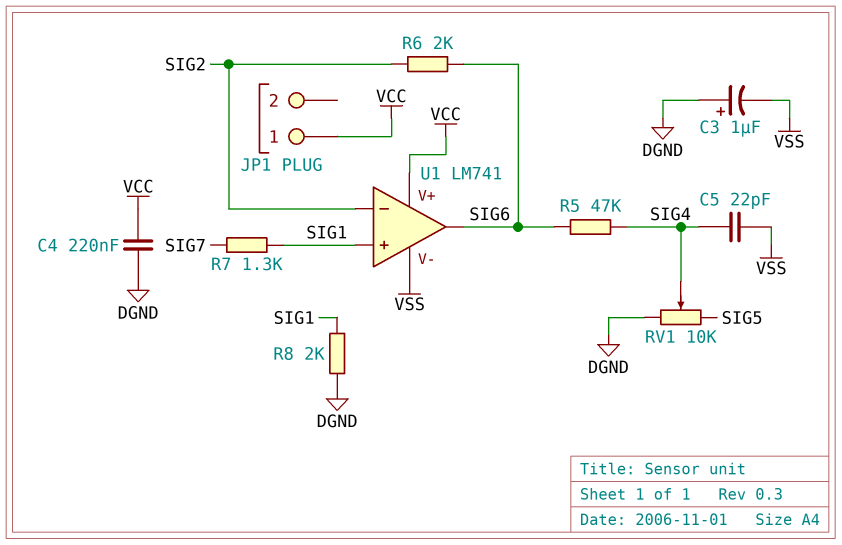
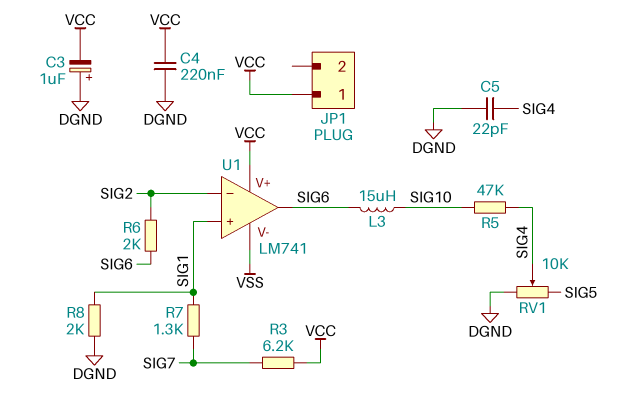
C3: 1uF (plus DGND, minus VSS) -> 1uF (plus DGND, minus VCC)
C5: 22pF (SIG4, VSS) -> 22pF (DGND, SIG4)
L3: none -> 15uH (SIG6, SIG10)
R3: none -> 6.2k (SIG7, VCC)
R5: 47k (SIG4, SIG6) -> 47k (SIG4, SIG10)

